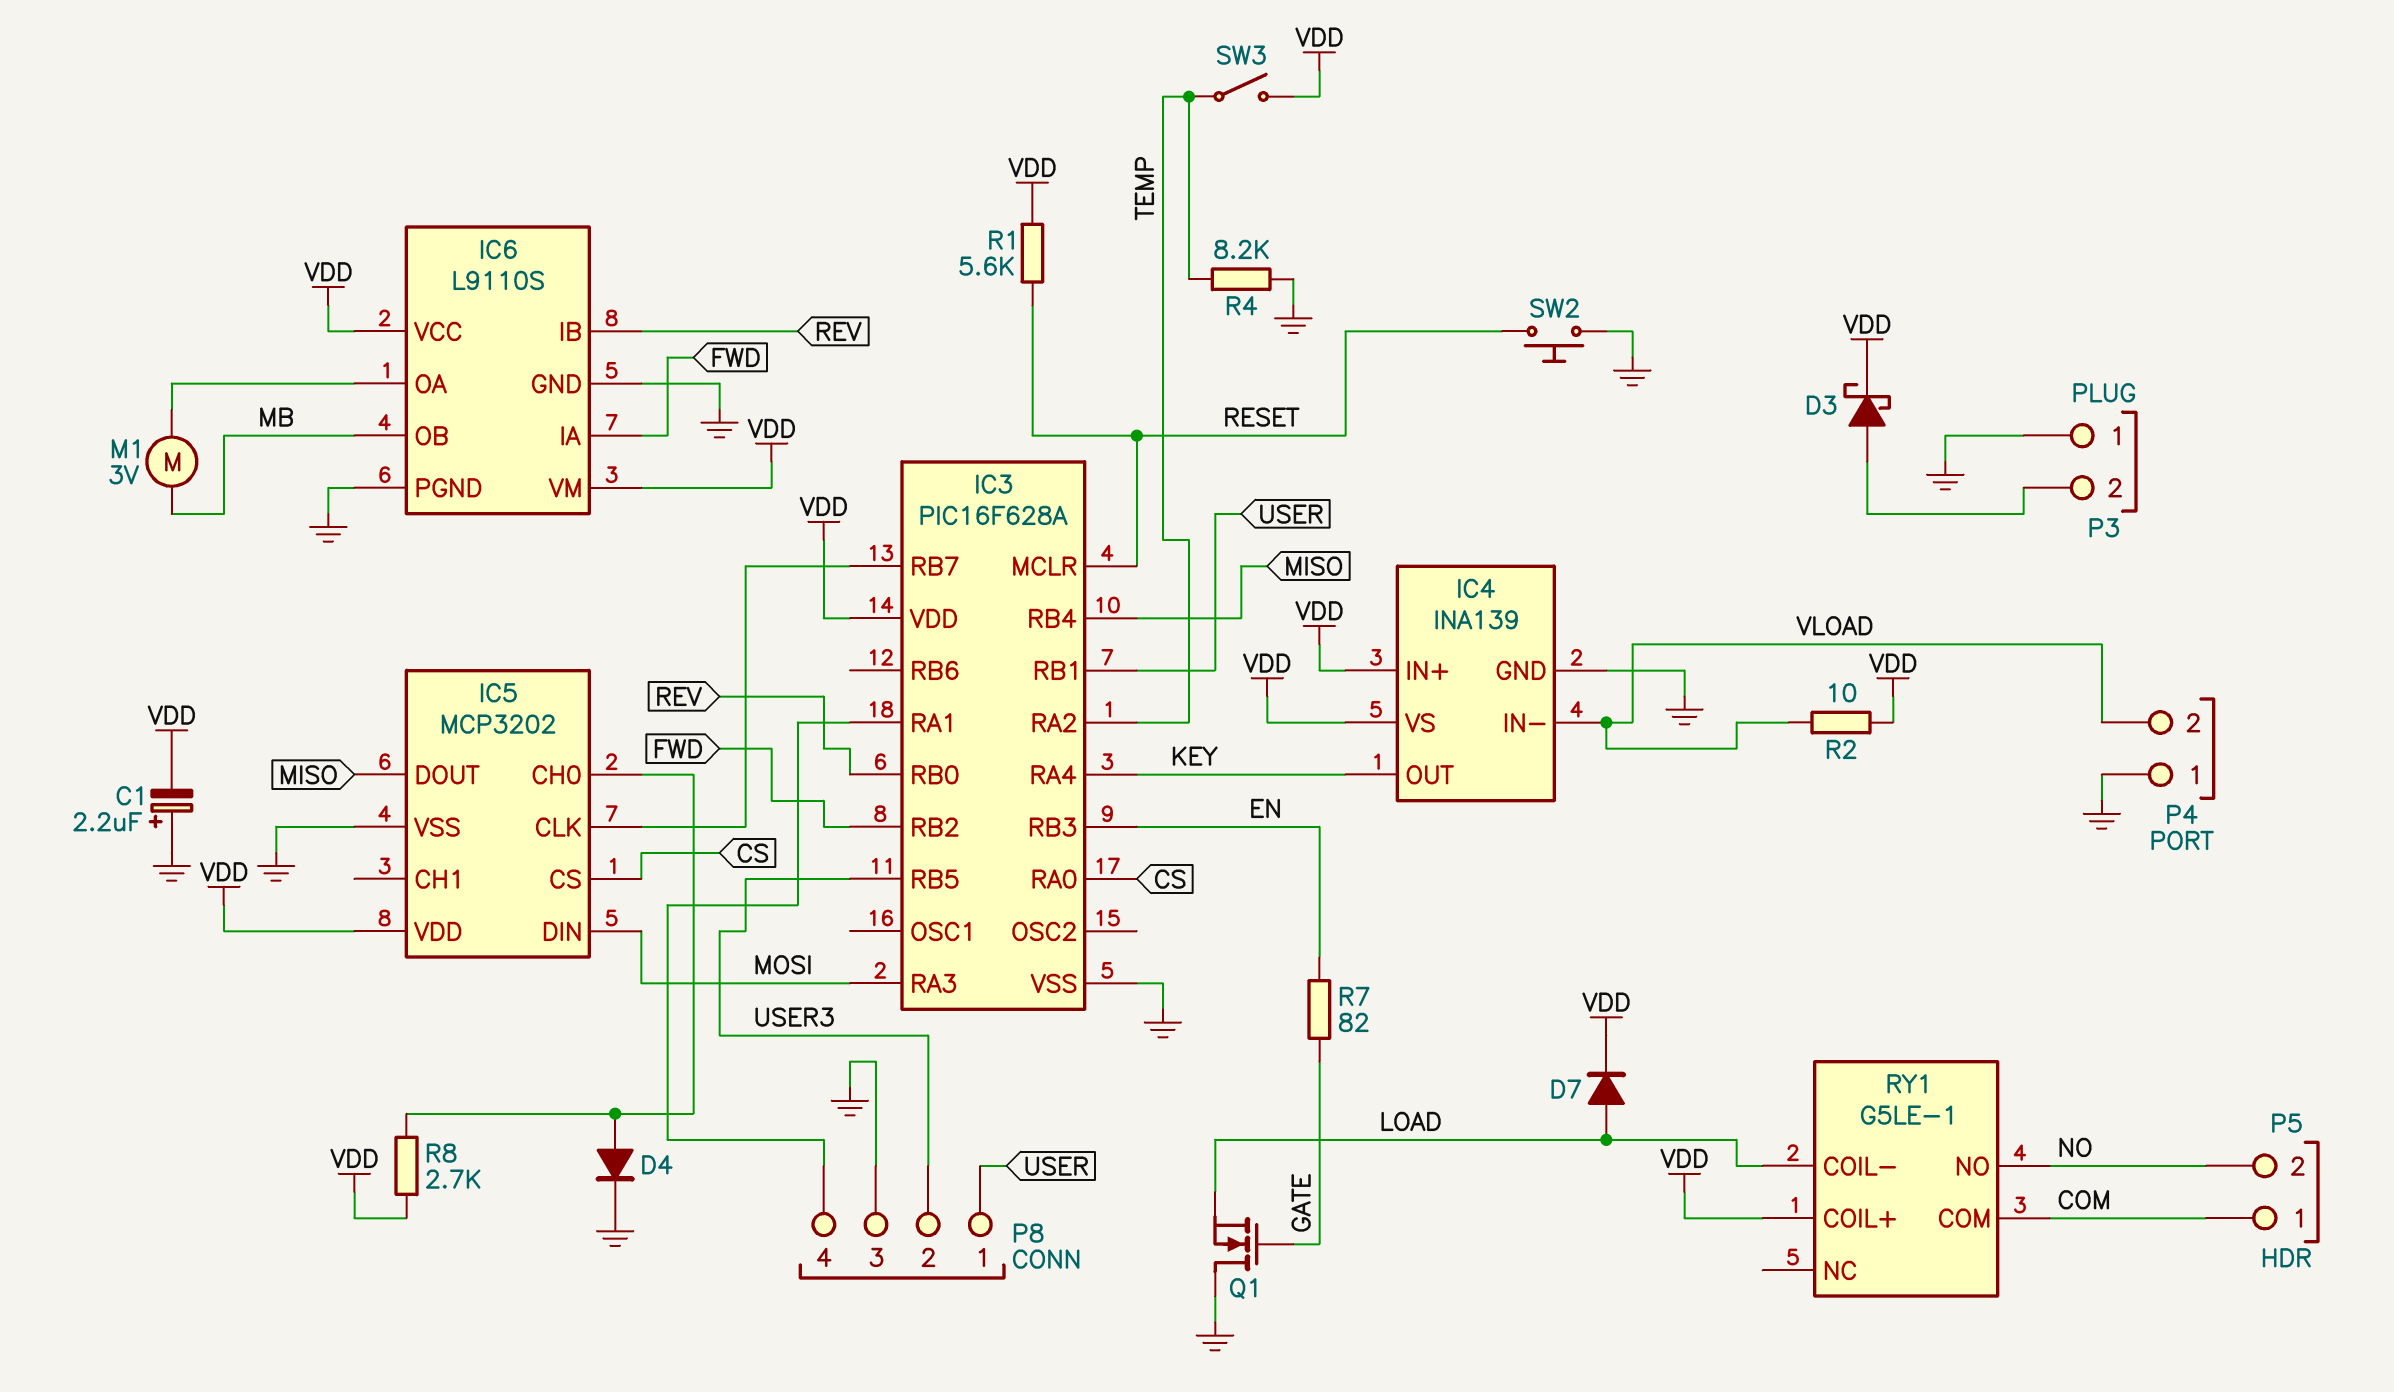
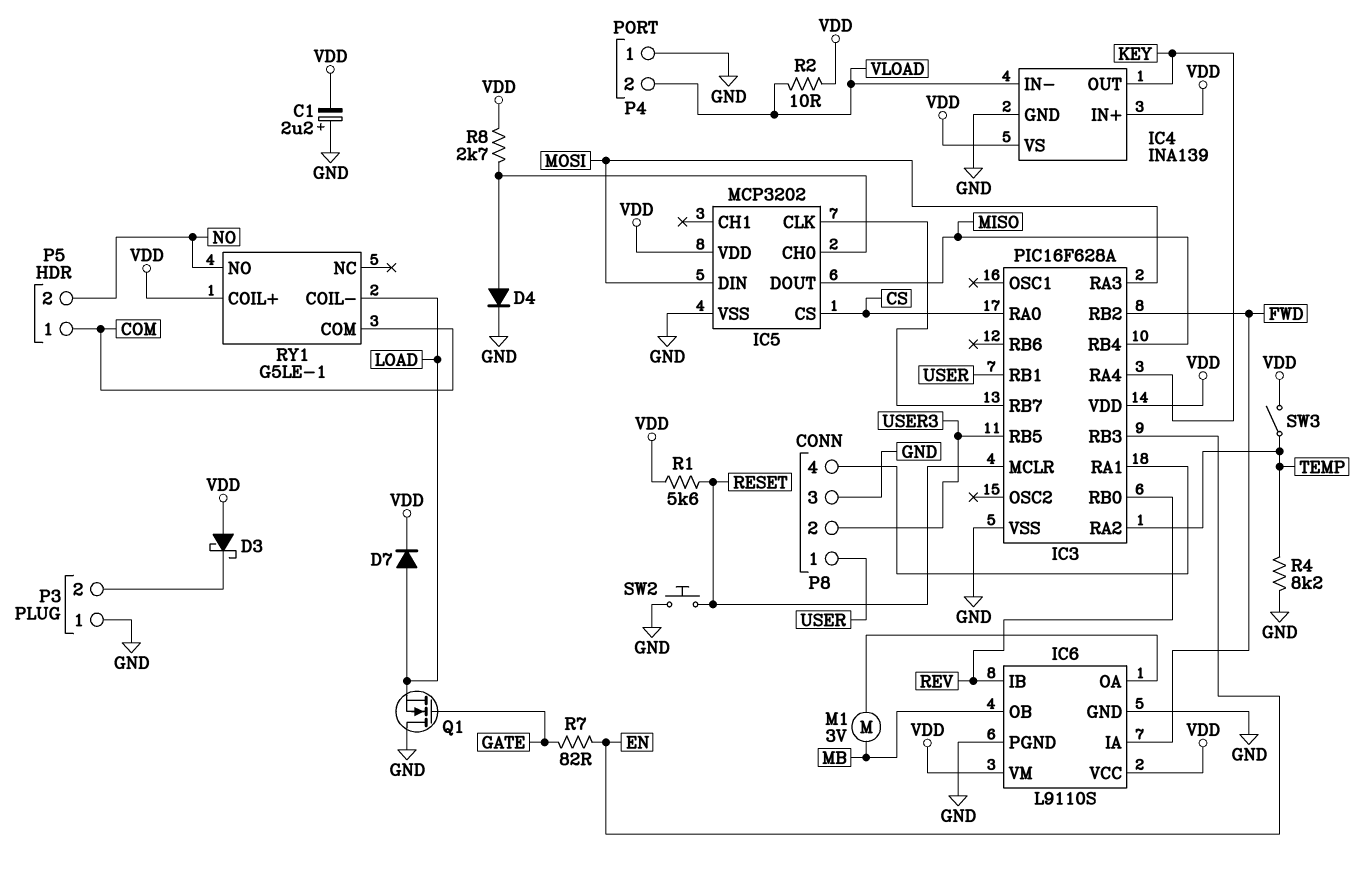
D3: schottky (A P3/2, K VDD) -> schottky (A VDD, K P3/2)

